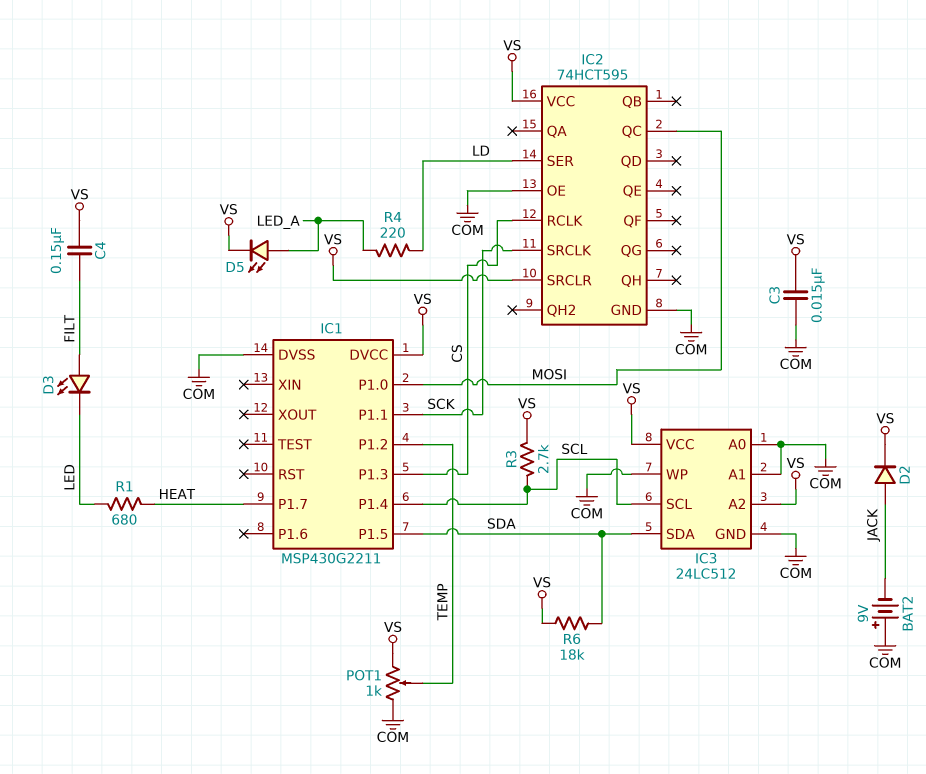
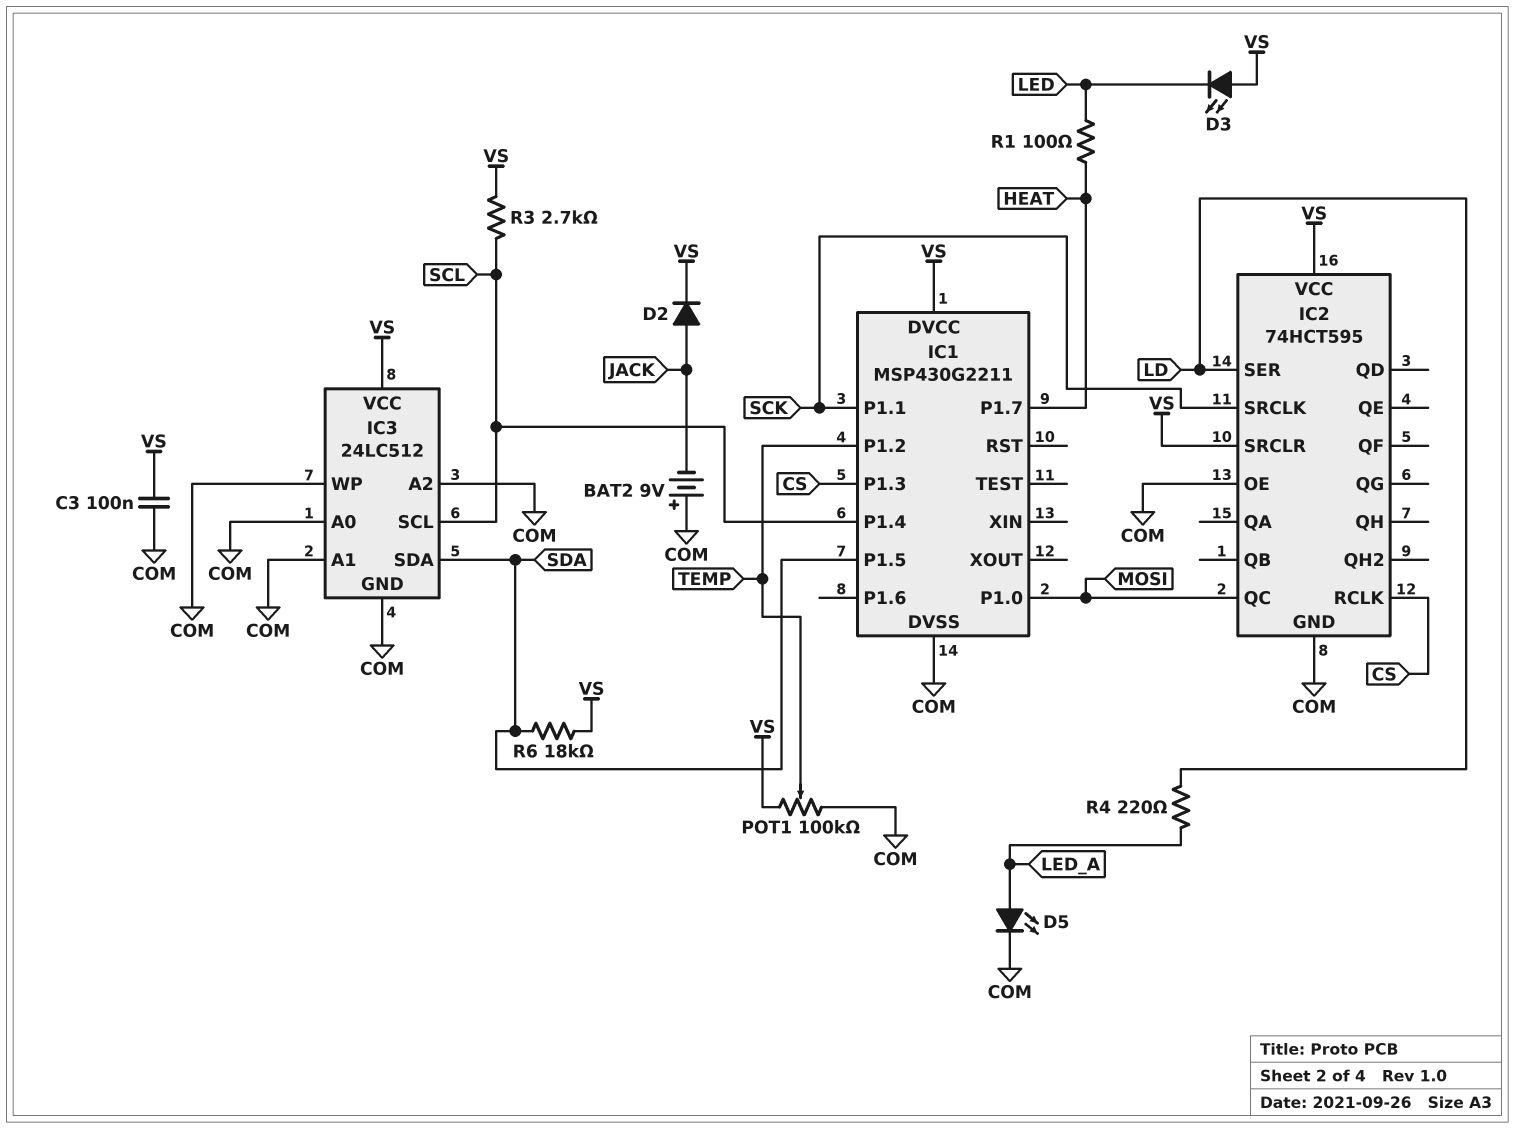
C3: 15nF (COM, VS) -> 100nF (COM, VS)
C4: 150nF (FILT, VS) -> none
D3: LED (A FILT, K LED) -> LED (A VS, K LED)
D5: LED (A LED_A, K VS) -> LED (A LED_A, K COM)
IC3 pin A2: VS -> COM
POT1: 1k (COM, VS, wiper TEMP) -> 100k (COM, VS, wiper TEMP)
R1: 680 (HEAT, LED) -> 100 (HEAT, LED)

